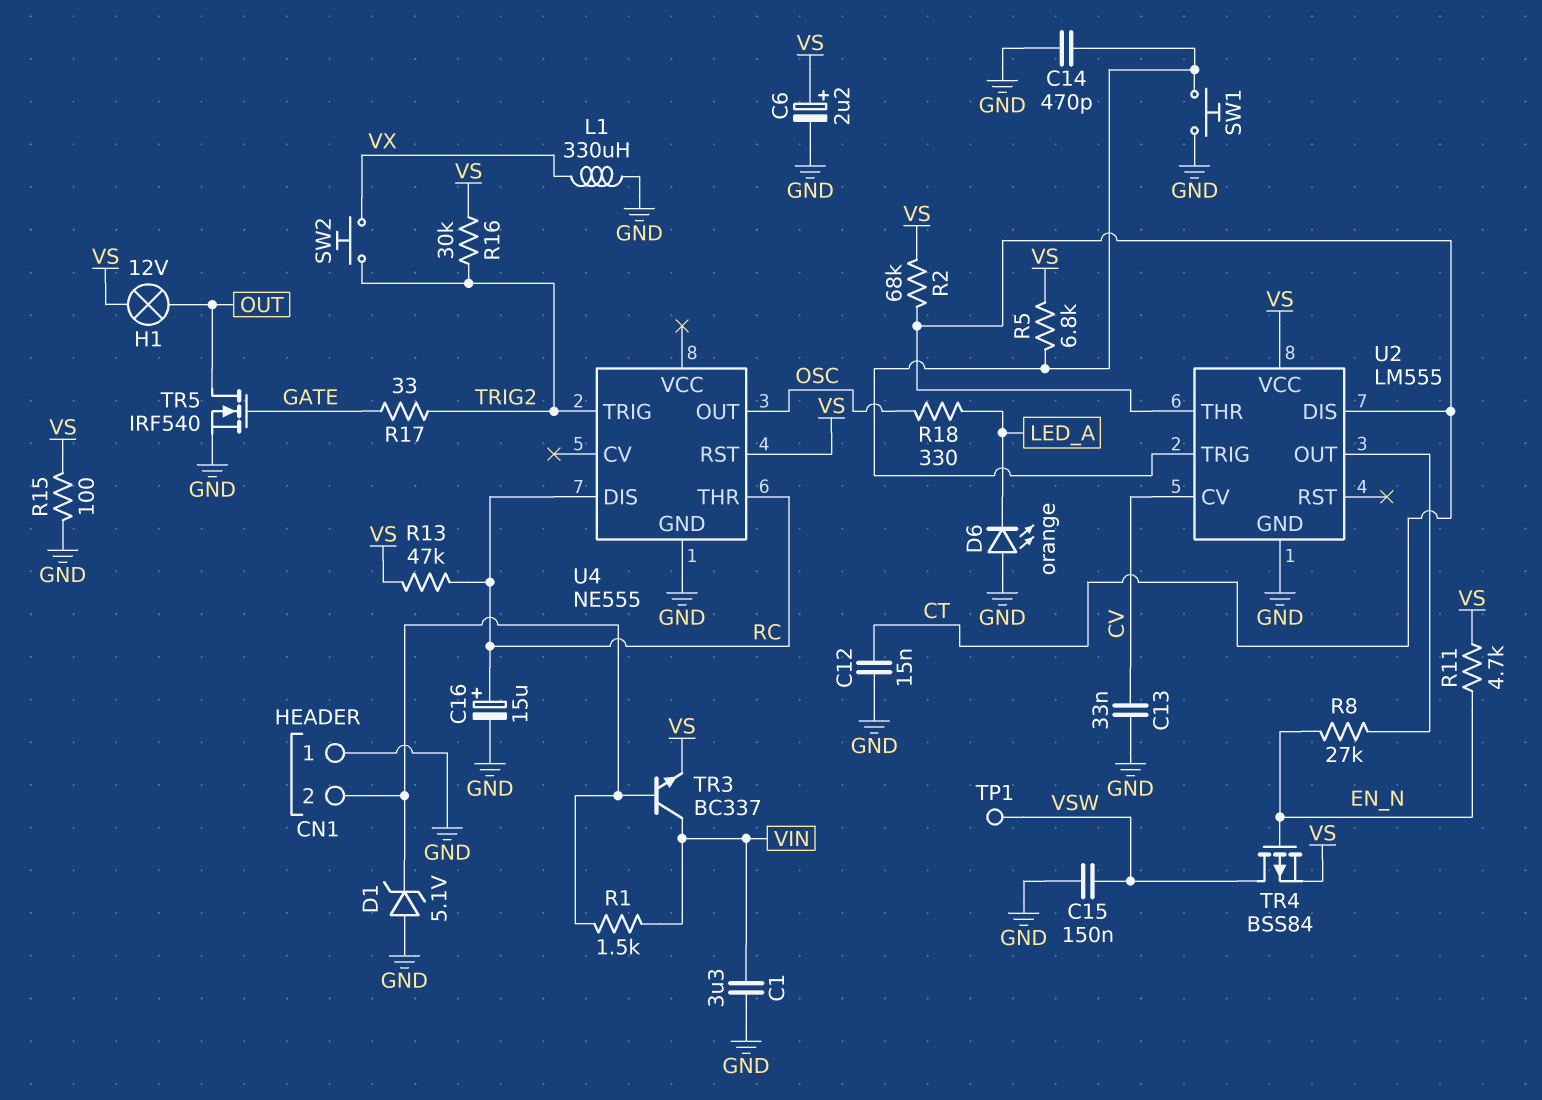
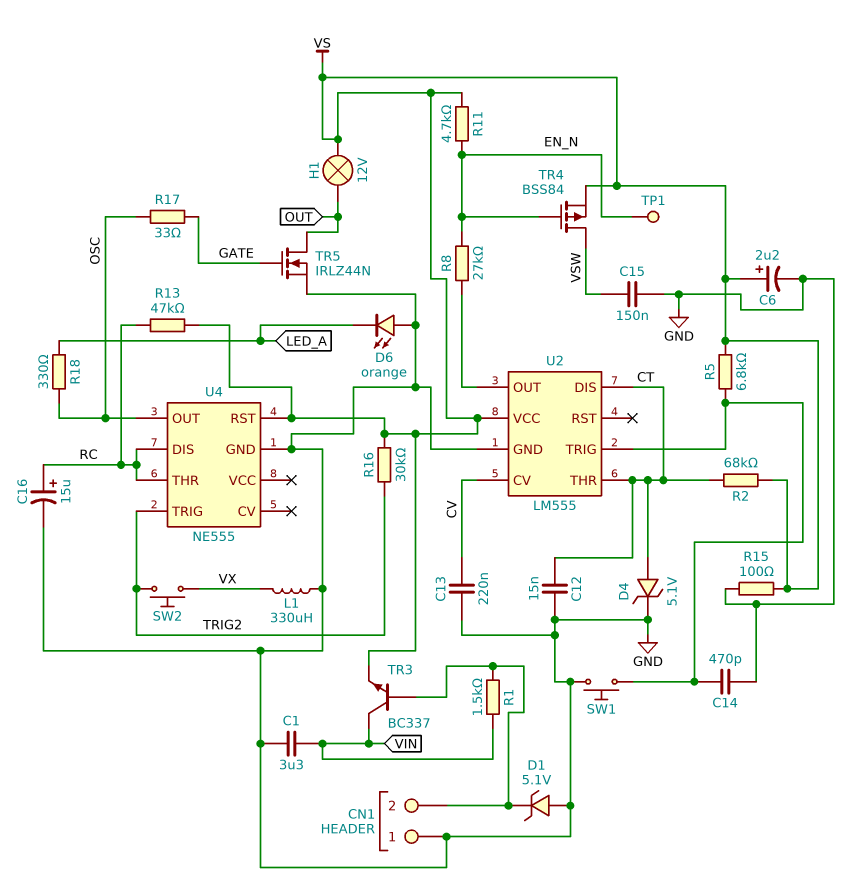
C13: 33nF (CV, GND) -> 220nF (CV, GND)
D4: none -> zener 5.1V (A CT, K GND)
R17: 33 (GATE, TRIG2) -> 33 (GATE, OSC)
TP1: test point (VSW) -> test point (EN_N)
TR5: NMOS IRF540 (G GATE, D OUT, S GND) -> NMOS IRLZ44N (G GATE, D OUT, S GND)

